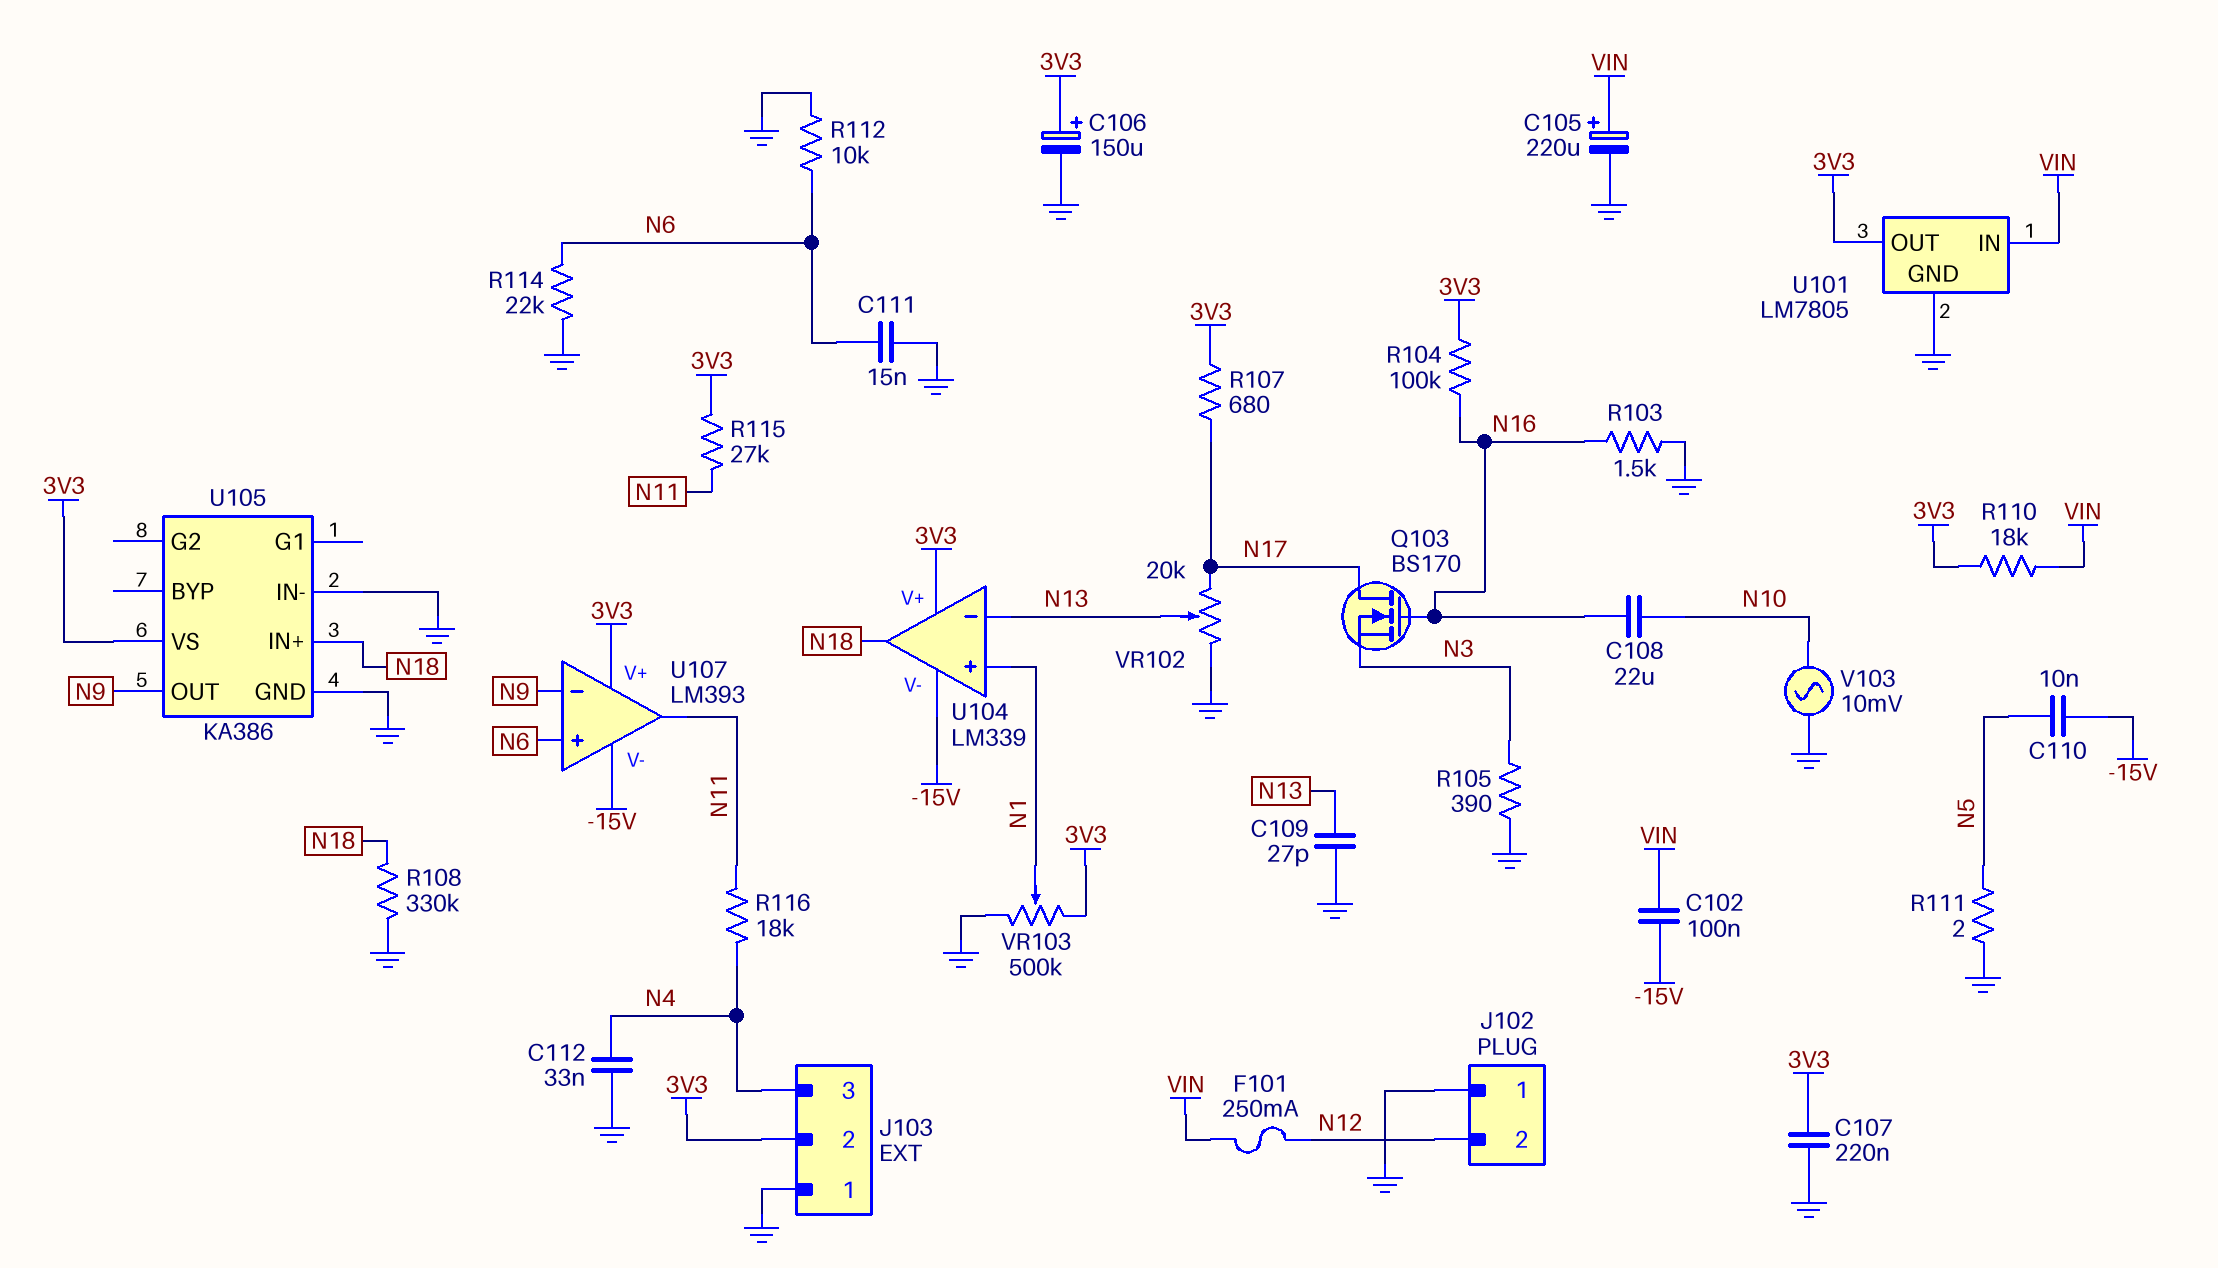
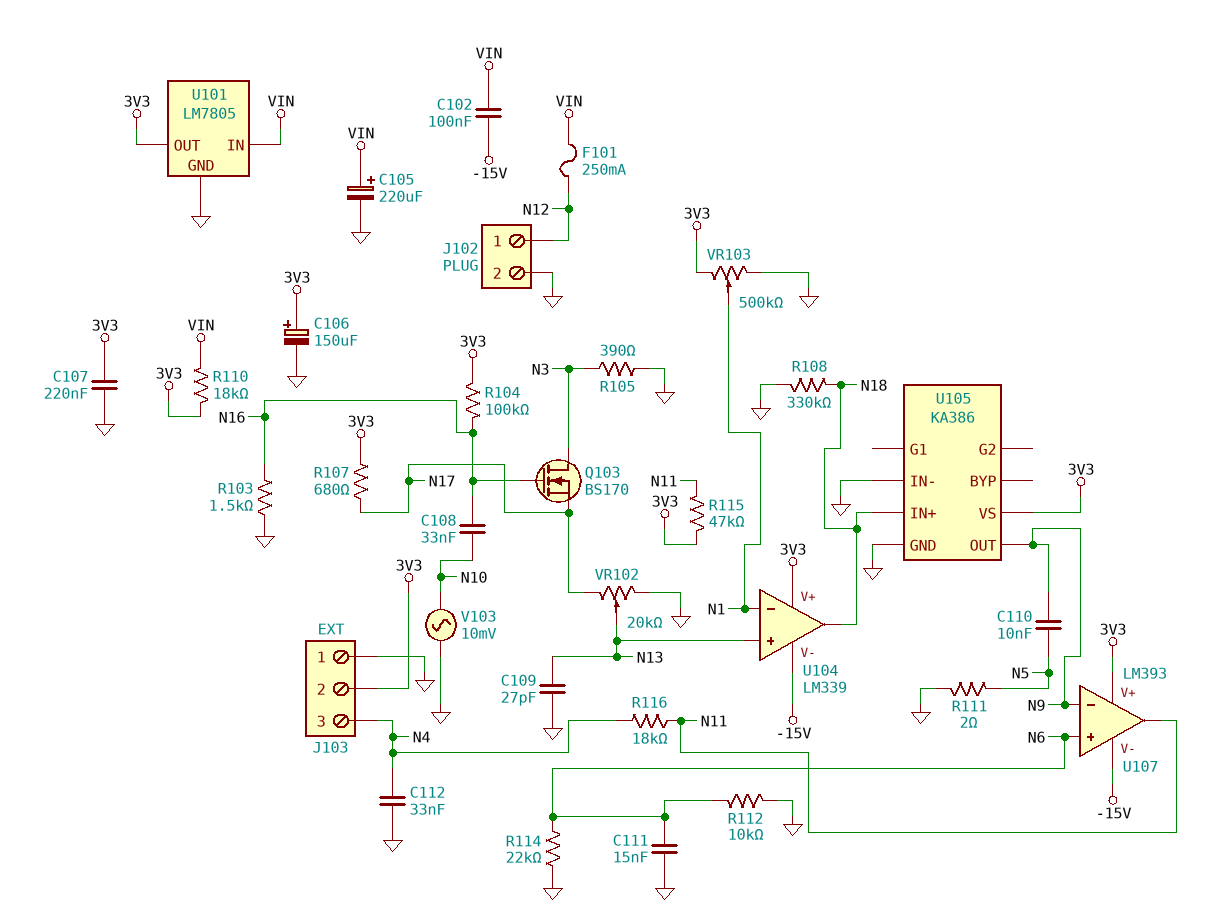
C108: 22uF (N10, N16) -> 33nF (N10, N16)
C110: 10nF (-15V, N5) -> 10nF (N5, N9)
J102 pin 1: GND -> N12
J102 pin 2: N12 -> GND
Q103: NMOS BS170 (G N16, D N17, S N3) -> NMOS BS170 (G N16, D N3, S N17)
R115: 27k (3V3, N11) -> 47k (3V3, N11)
U104 pin in+: N1 -> N13
U104 pin in-: N13 -> N1

